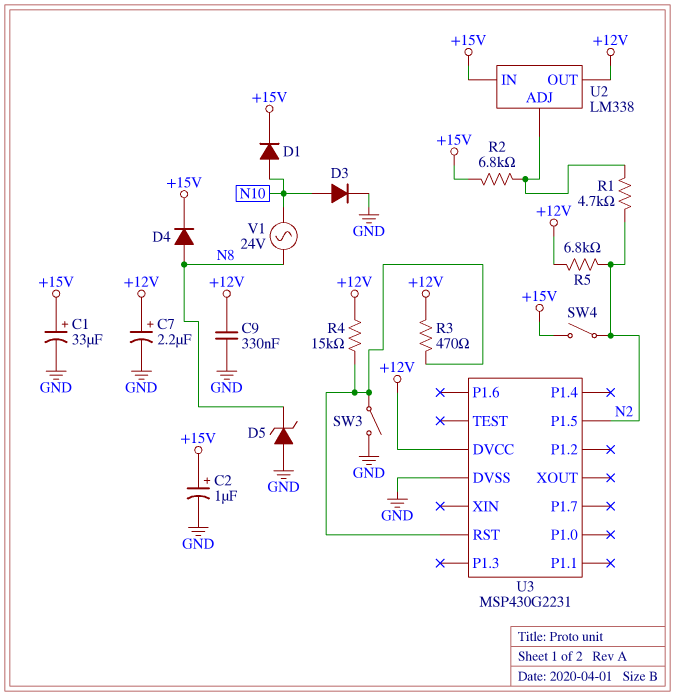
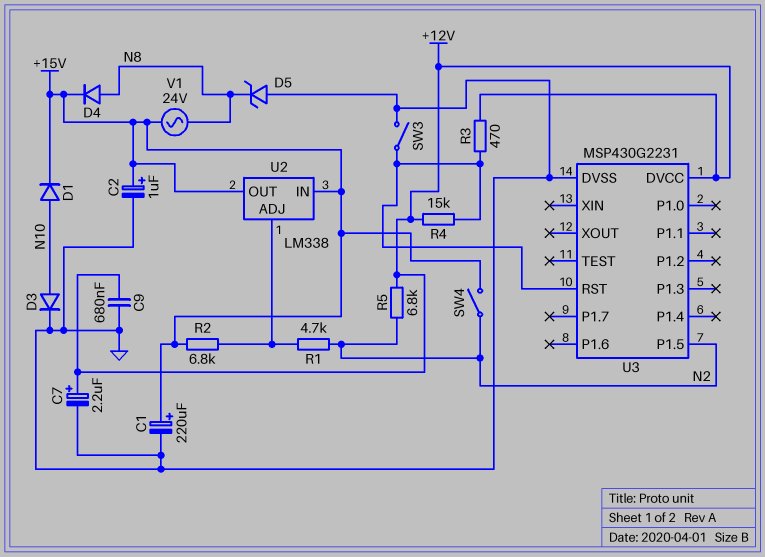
C1: 33uF (plus +15V, minus GND) -> 220uF (plus +15V, minus GND)
C9: 330nF (+12V, GND) -> 680nF (+12V, GND)
U2 pin OUT: +12V -> +15V
V1: AC 24V (N8, N10) -> AC 24V (+15V, N8)

